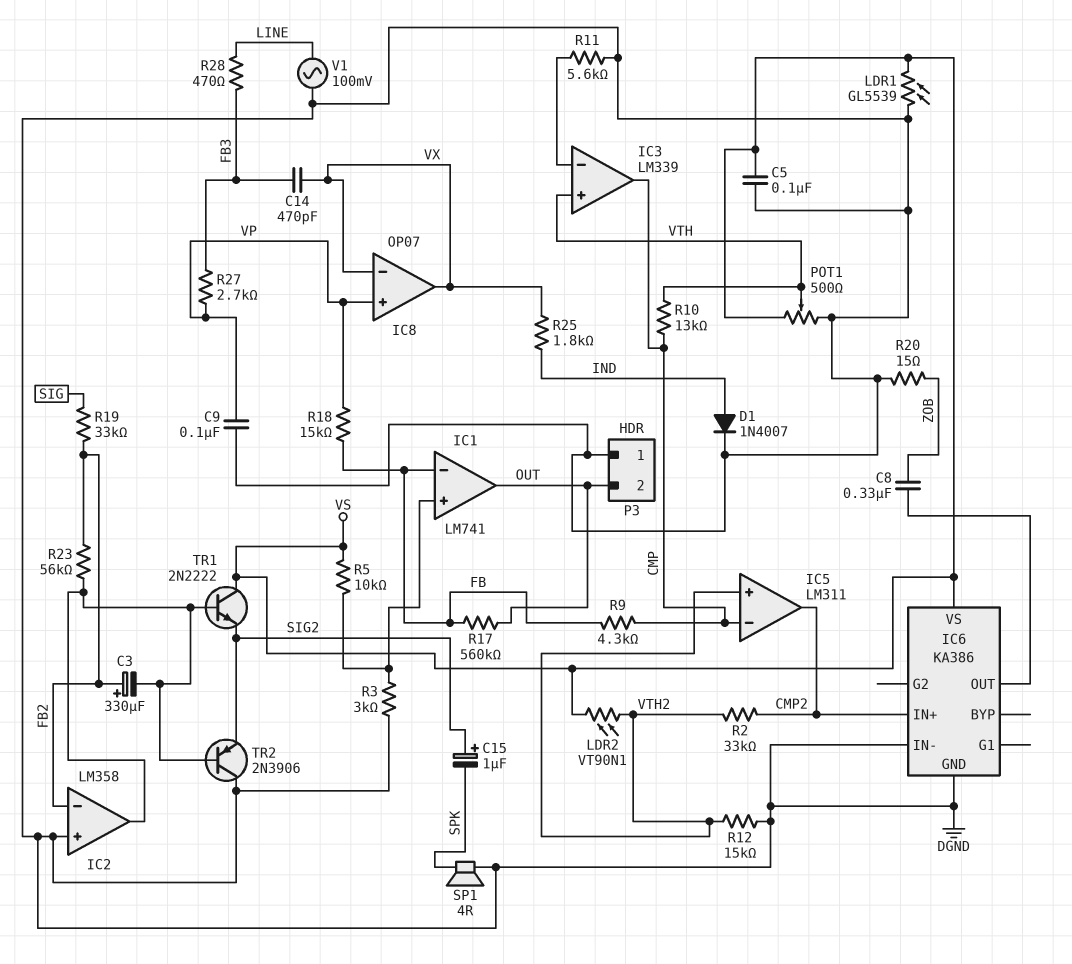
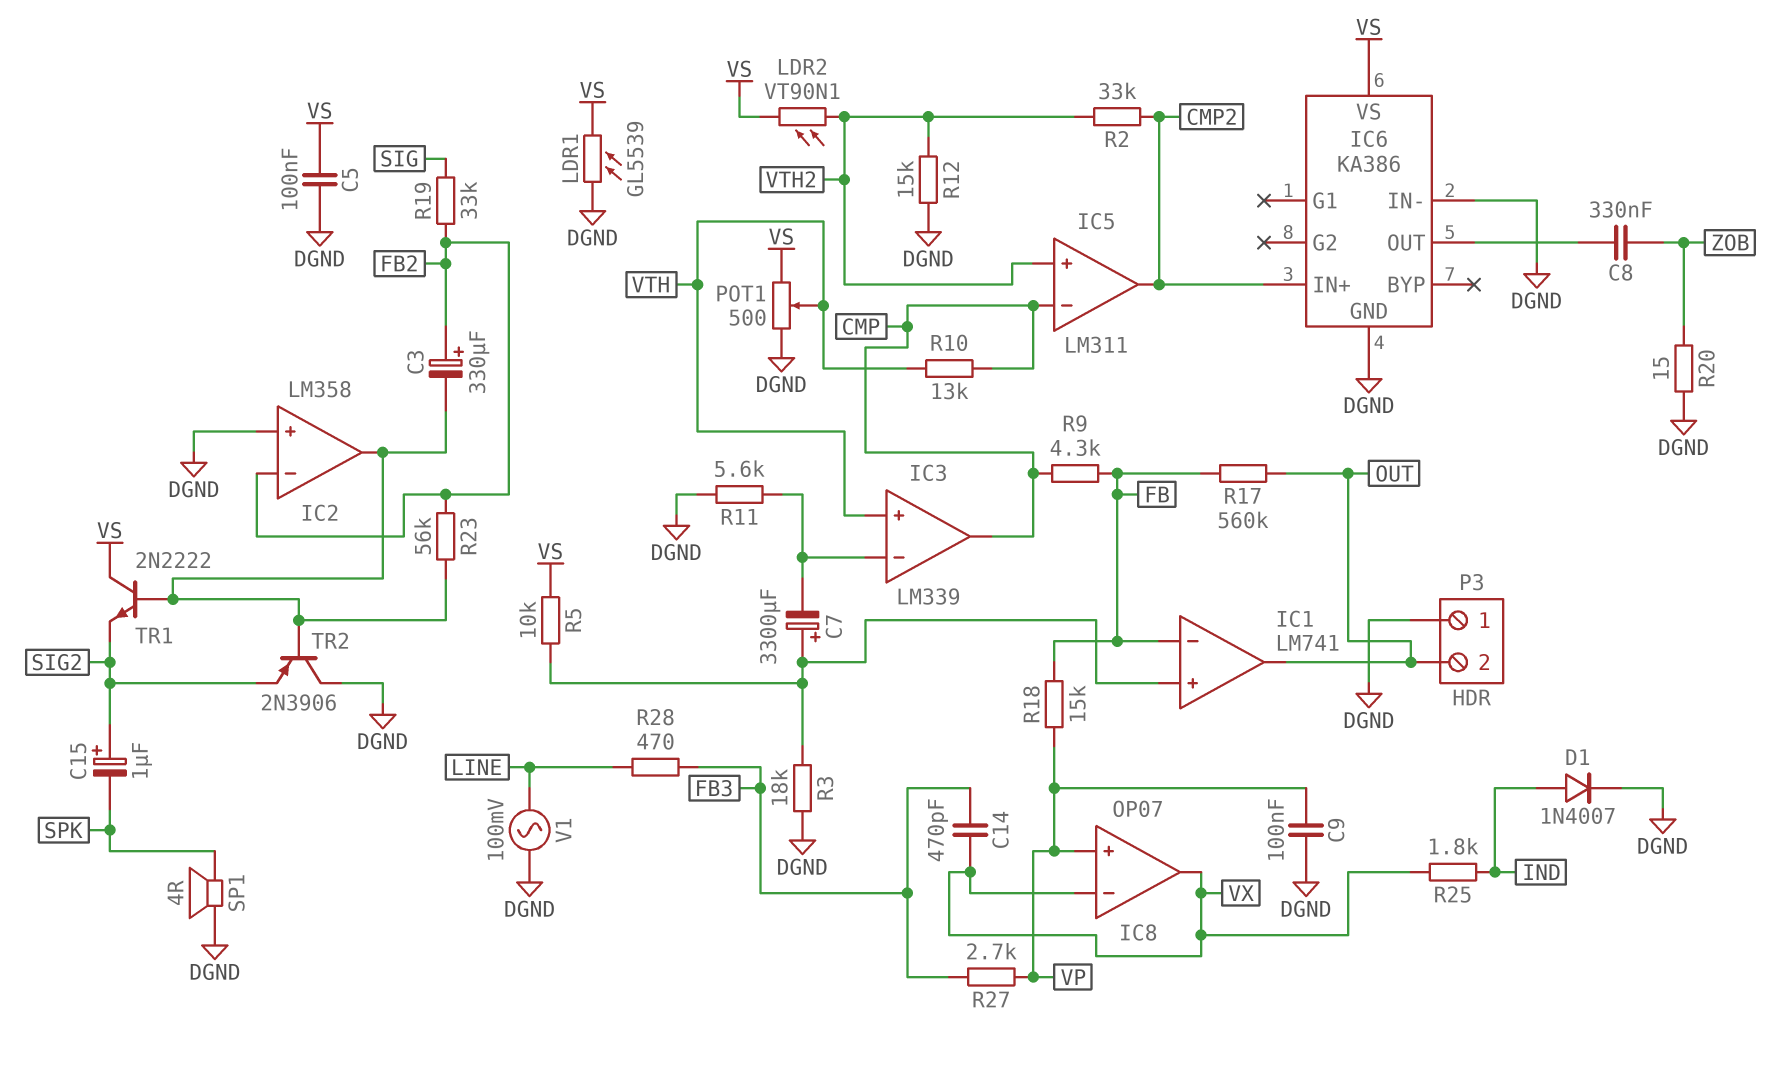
C7: none -> 3300uF (plus IC1/in+, minus IC3/in-)
R3: 3k (DGND, IC1/in+) -> 18k (DGND, IC1/in+)

